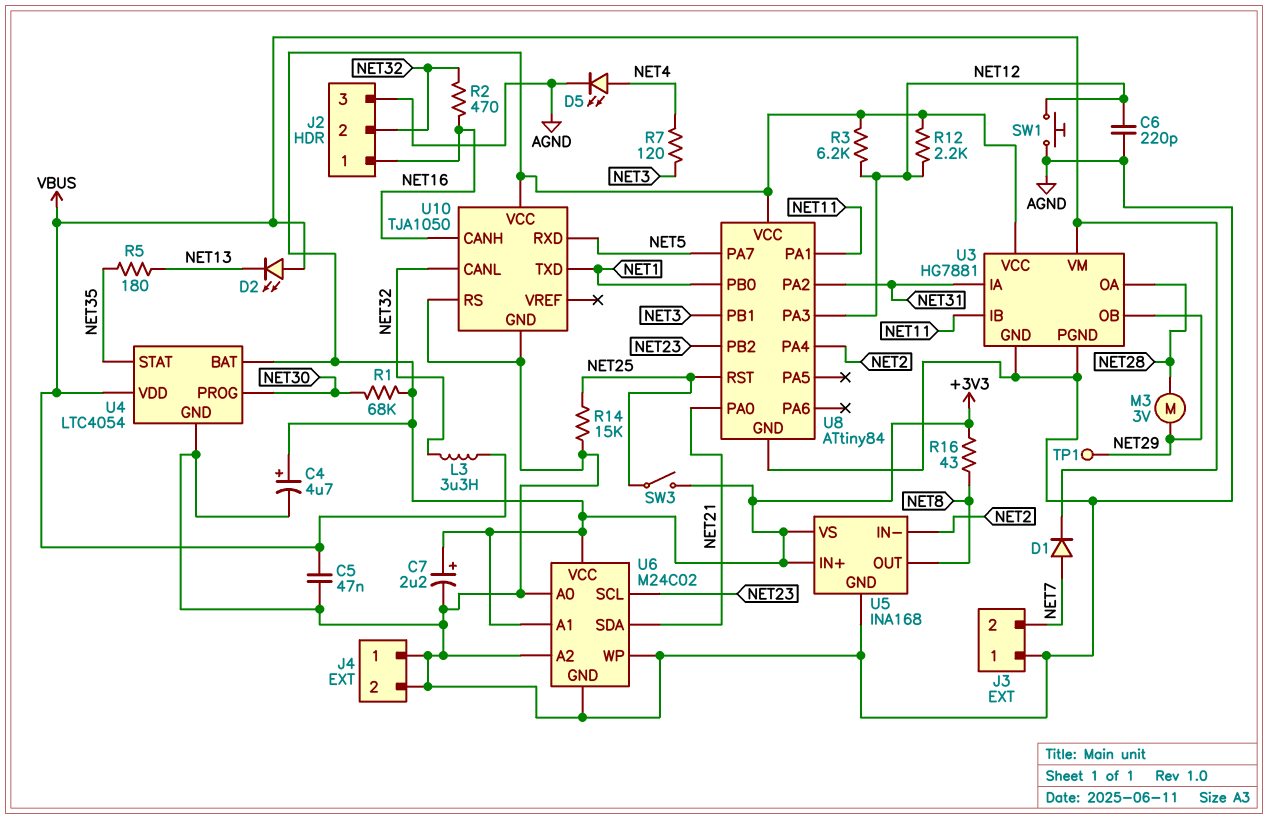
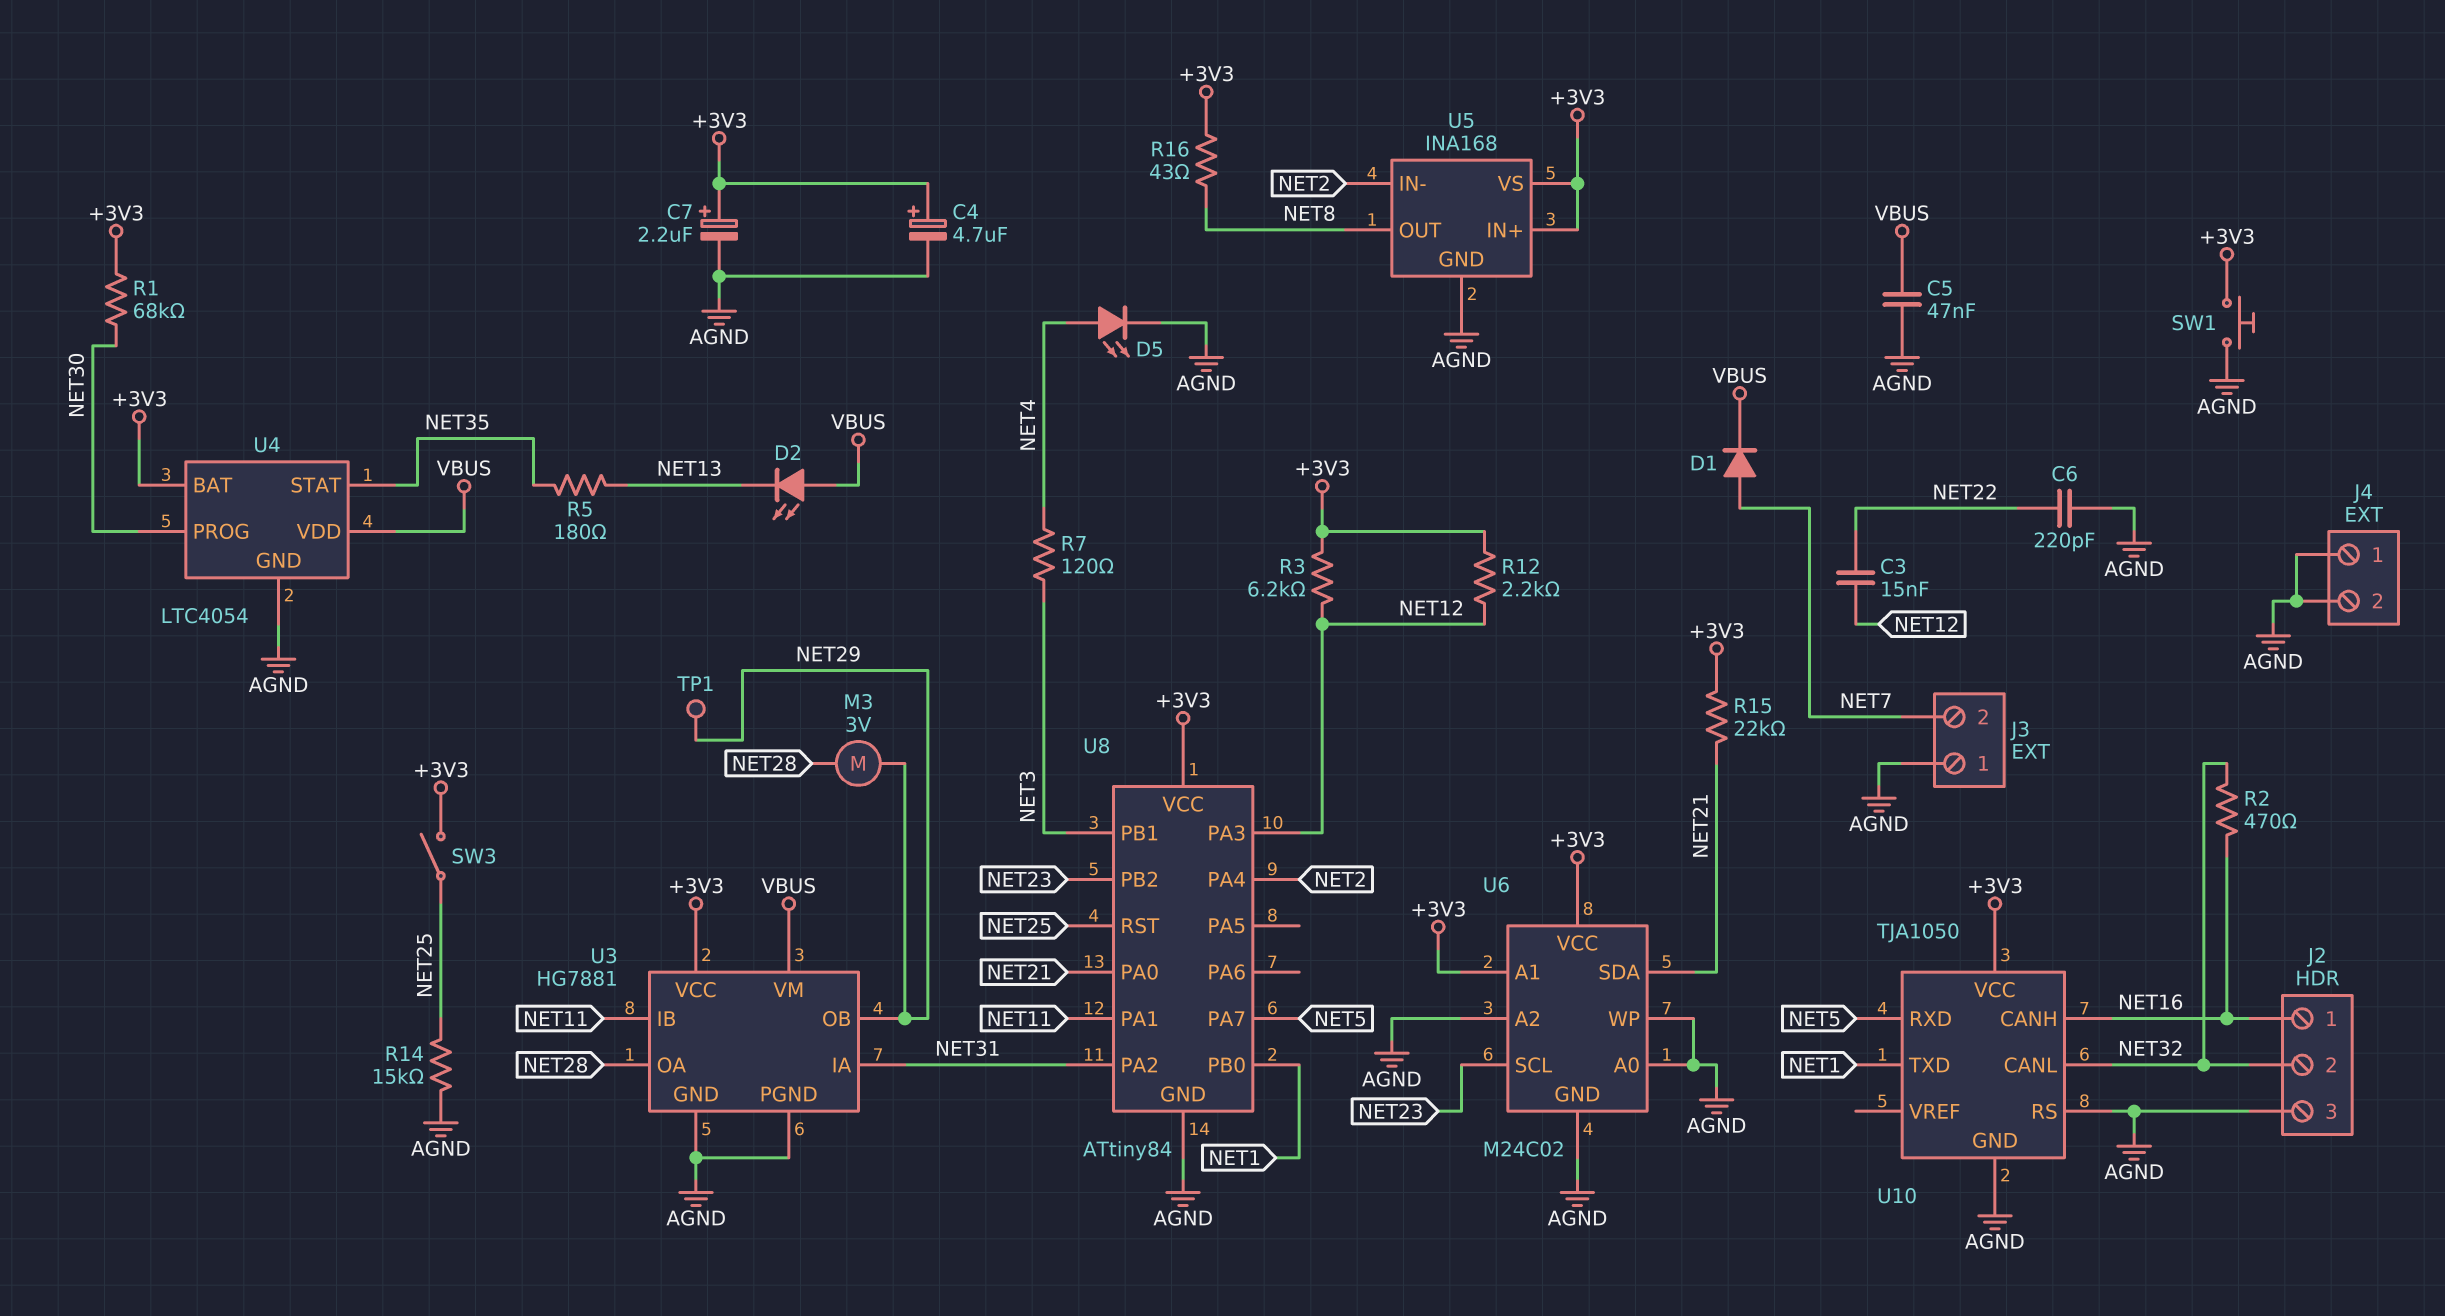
C3: none -> 15nF (NET12, NET22)
C6: 220pF (AGND, NET12) -> 220pF (AGND, NET22)
L3: 3.3uH (NET32, VBUS) -> none
R15: none -> 22k (+3V3, NET21)
SW1: button (AGND, NET12) -> button (+3V3, AGND)

